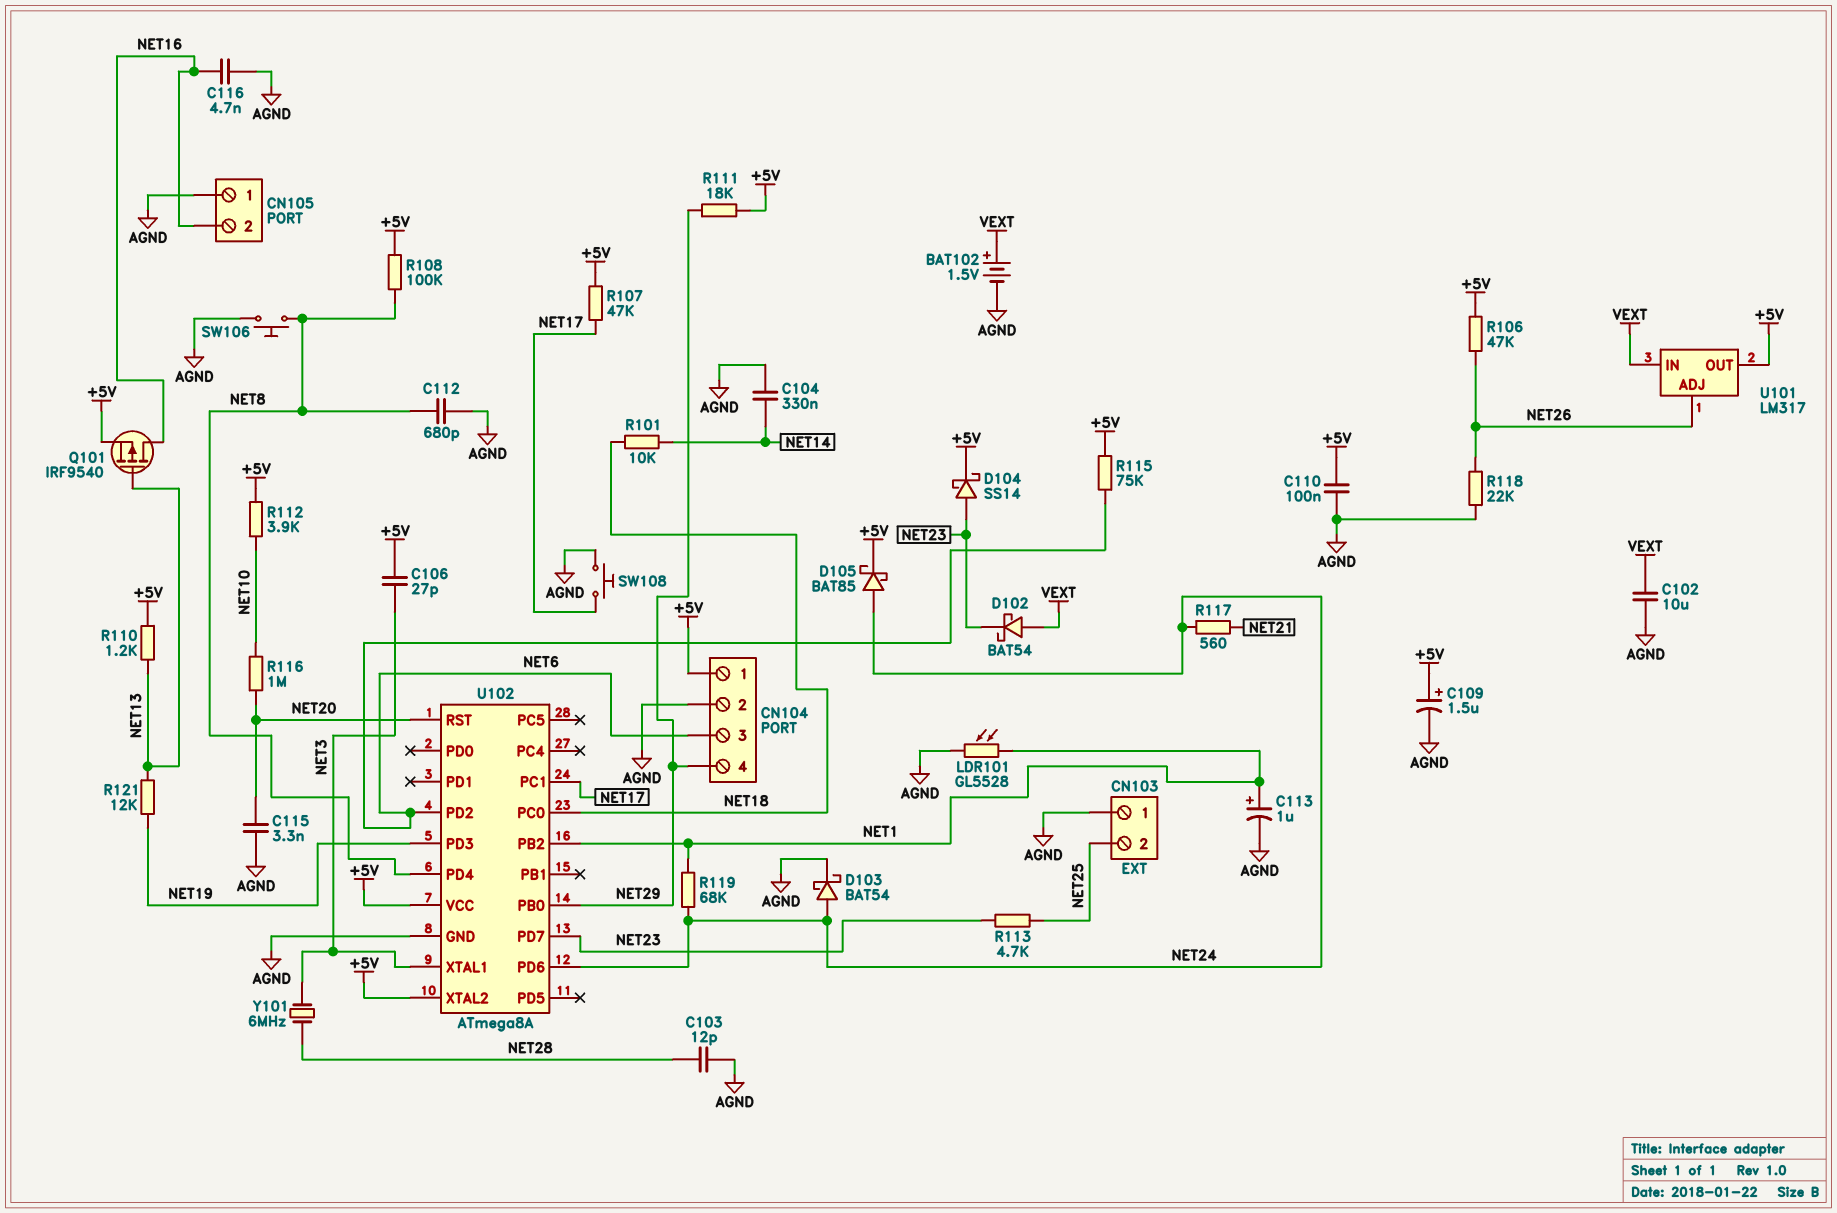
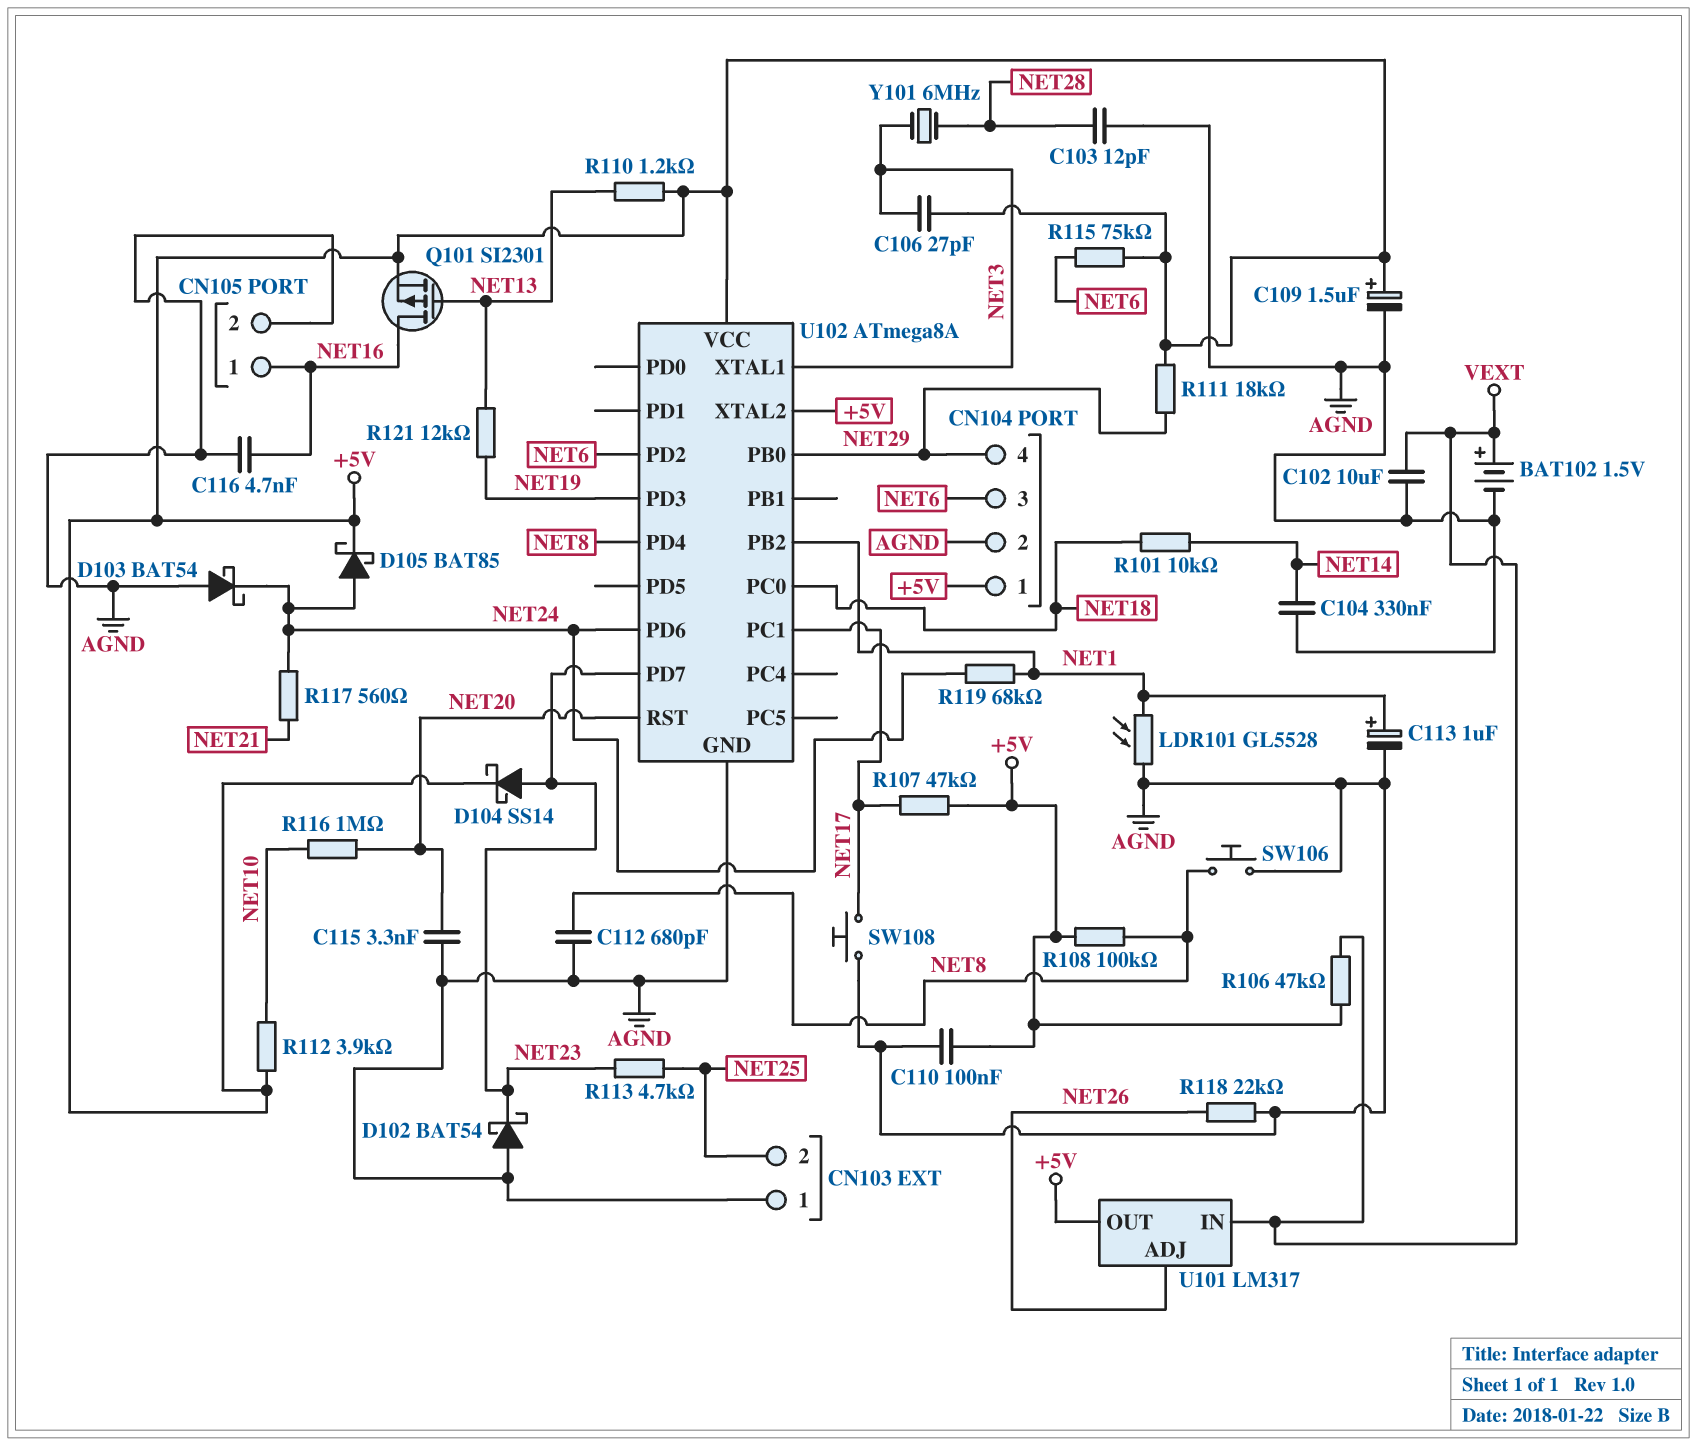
CN105 pin 1: AGND -> NET16
CN105 pin 2: NET16 -> AGND
D102: schottky BAT54 (A VEXT, K NET23) -> schottky BAT54 (A AGND, K NET23)
D103: schottky BAT54 (A NET24, K AGND) -> schottky BAT54 (A AGND, K NET24)
Q101: PMOS IRF9540 (G NET13, D NET16, S +5V) -> PMOS SI2301 (G NET13, D NET16, S +5V)
R106: 47k (+5V, NET26) -> 47k (+5V, VEXT)

